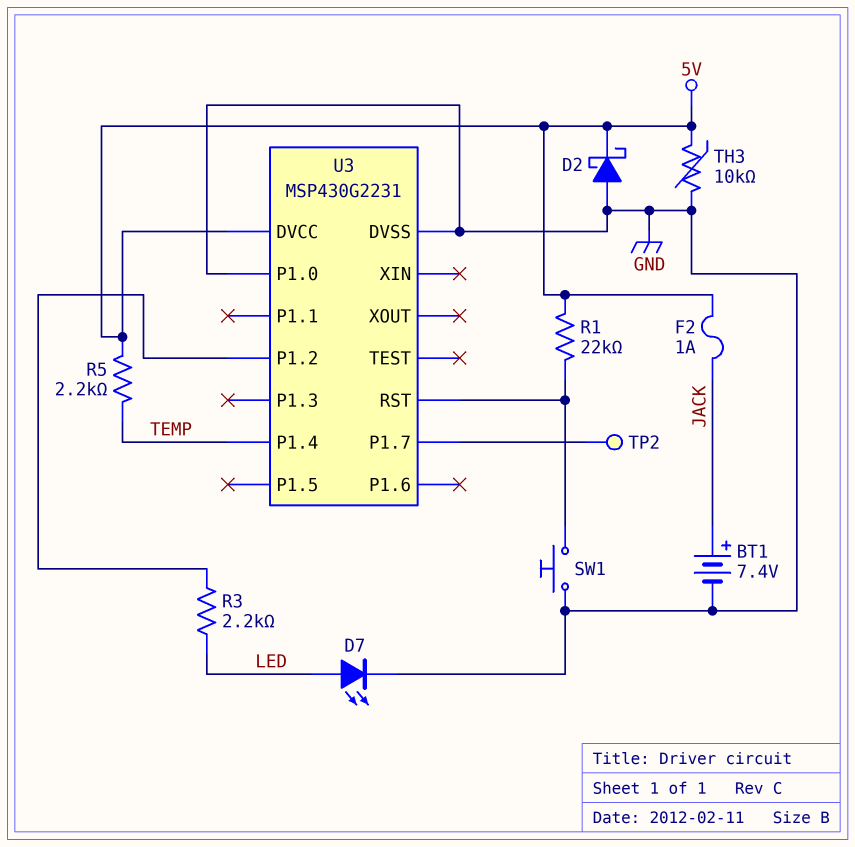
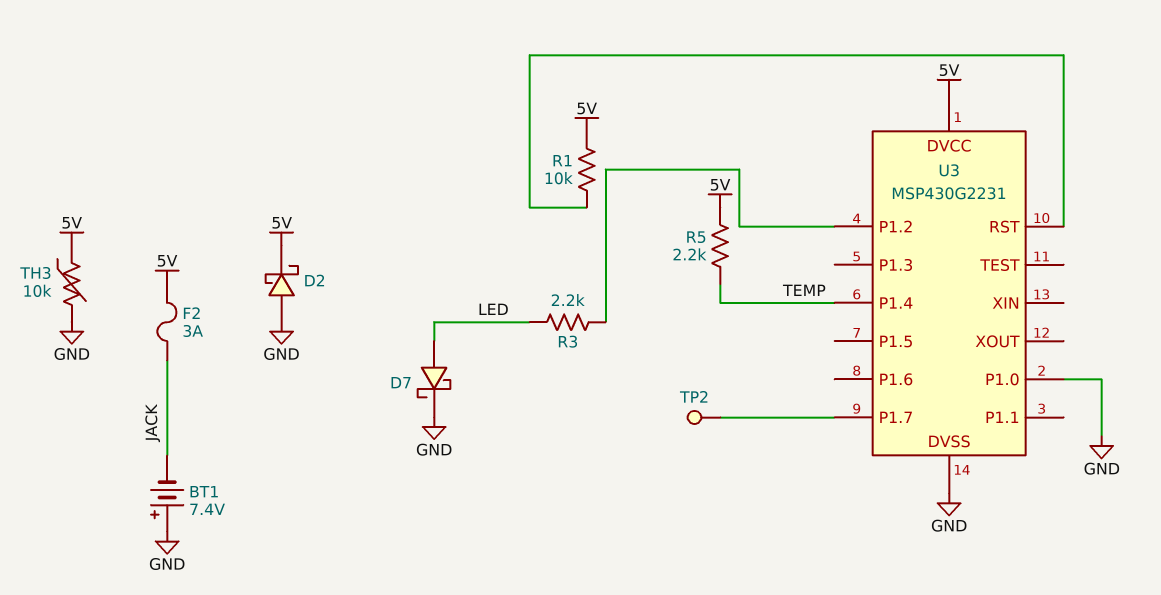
BT1: 7.4V (plus JACK, minus GND) -> 7.4V (plus GND, minus JACK)
D7: LED (A LED, K GND) -> schottky (A LED, K GND)
F2: 1A (5V, JACK) -> 3A (5V, JACK)
R1: 22k (5V, U3/RST) -> 10k (5V, U3/RST)
SW1: button (GND, U3/RST) -> none

